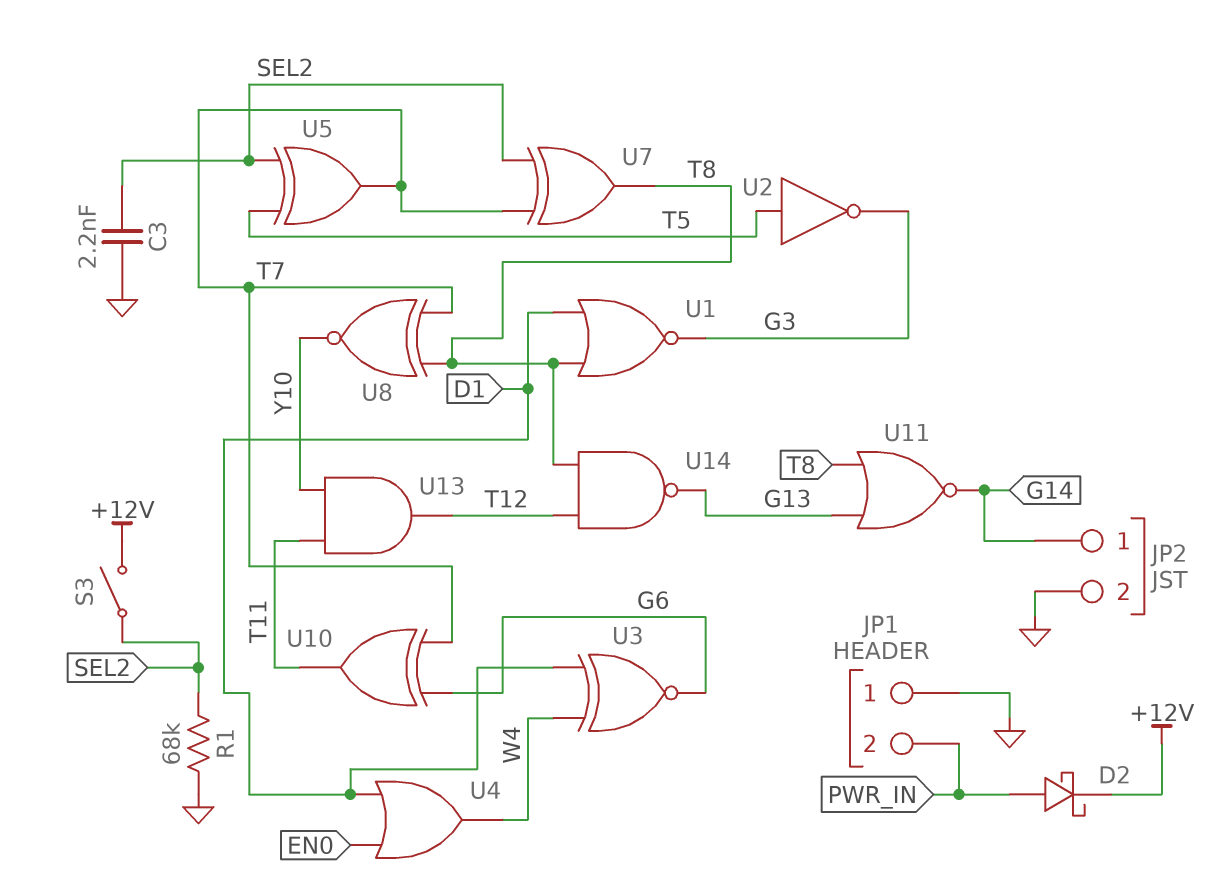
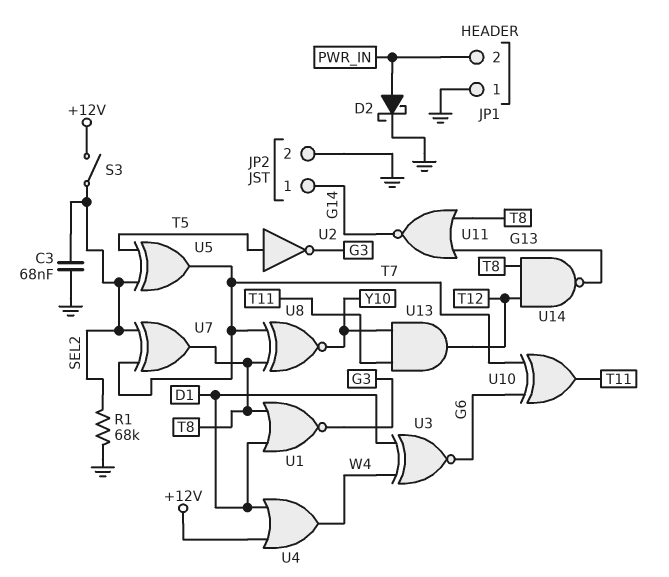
C3: 2.2nF (GND, SEL2) -> 68nF (GND, SEL2)
D2: schottky (A PWR_IN, K +12V) -> schottky (A PWR_IN, K GND)
U4: OR (in D1, in EN0, out W4) -> OR (in +12V, in D1, out W4)

